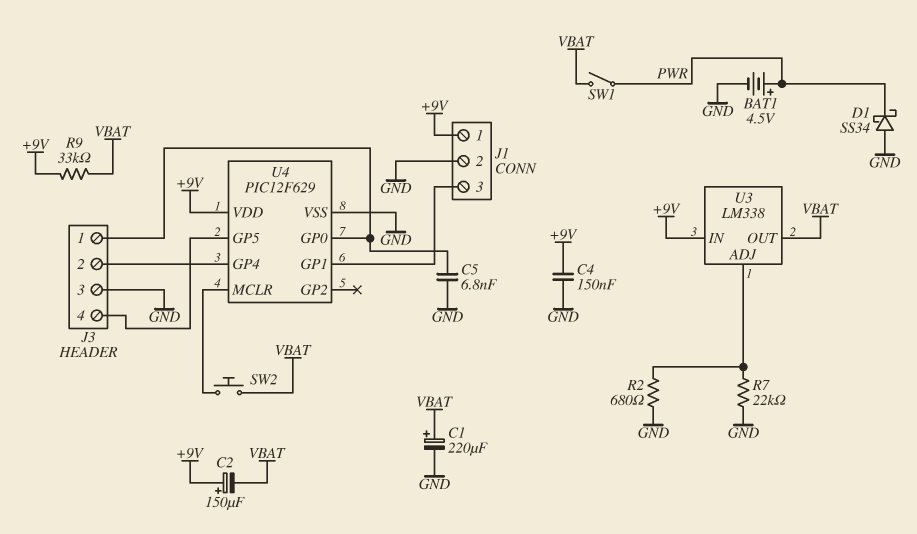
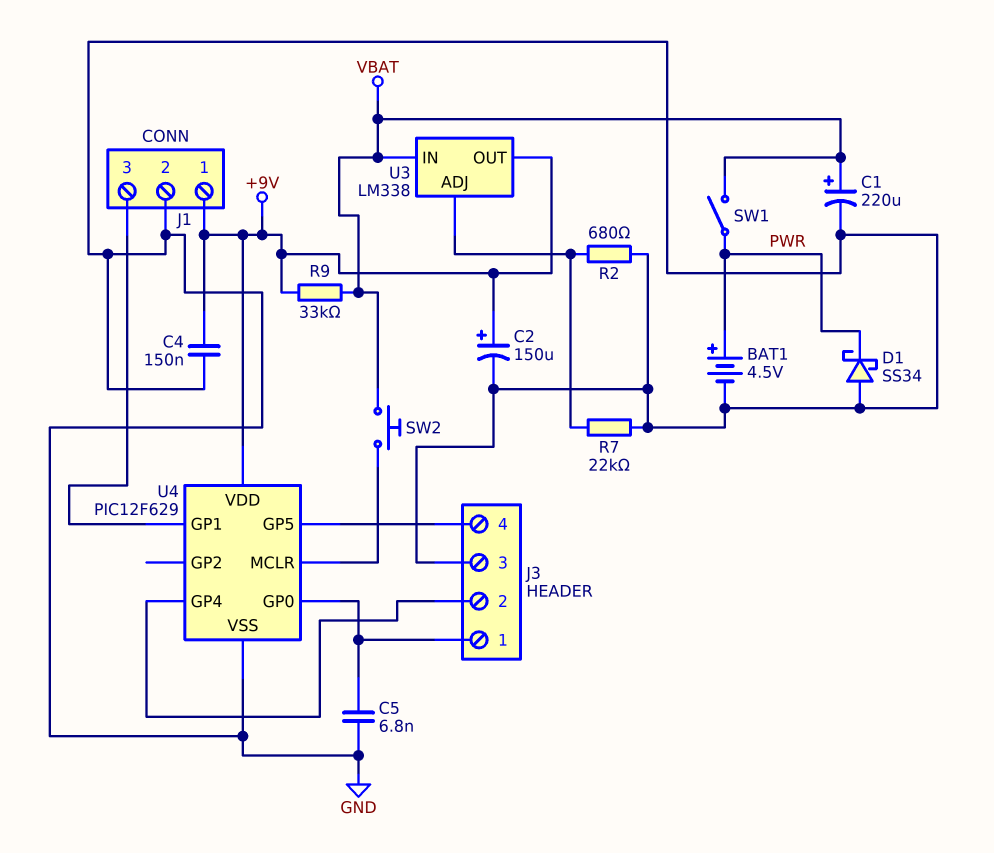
C2: 150uF (plus +9V, minus VBAT) -> 150uF (plus +9V, minus GND)
U3 pin IN: +9V -> VBAT
U3 pin OUT: VBAT -> +9V

